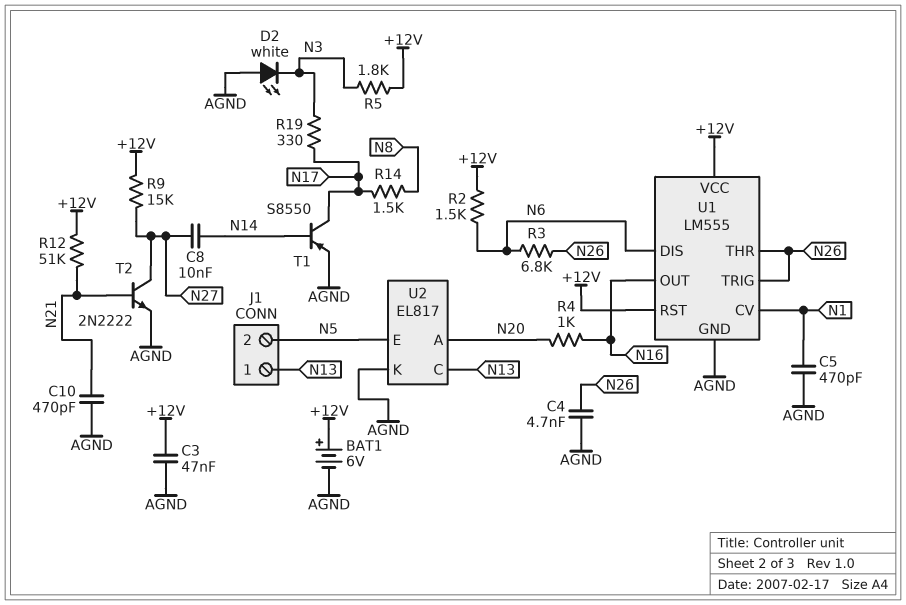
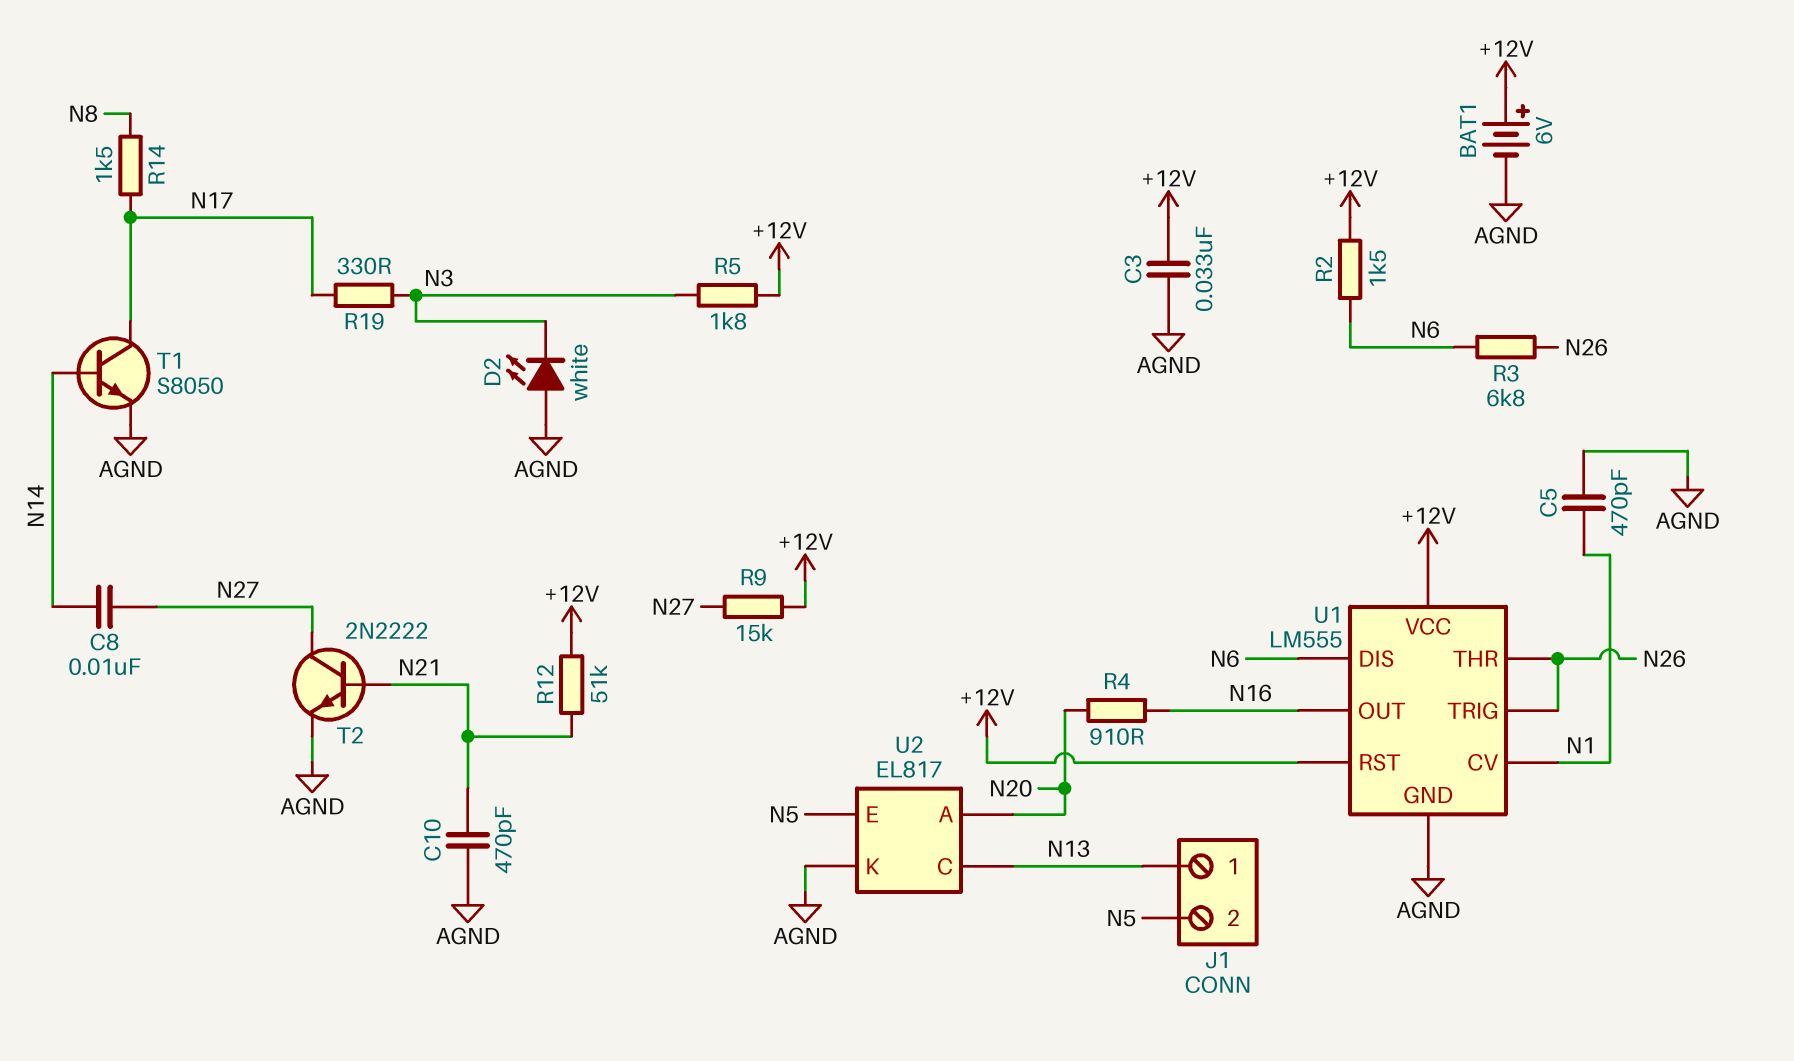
C3: 47nF (+12V, AGND) -> 33nF (+12V, AGND)
C4: 4.7nF (AGND, N26) -> none
R4: 1k (N16, N20) -> 910 (N16, N20)
T1: PNP S8550 (B N14, C N17, E AGND) -> NPN S8050 (B N14, C N17, E AGND)

